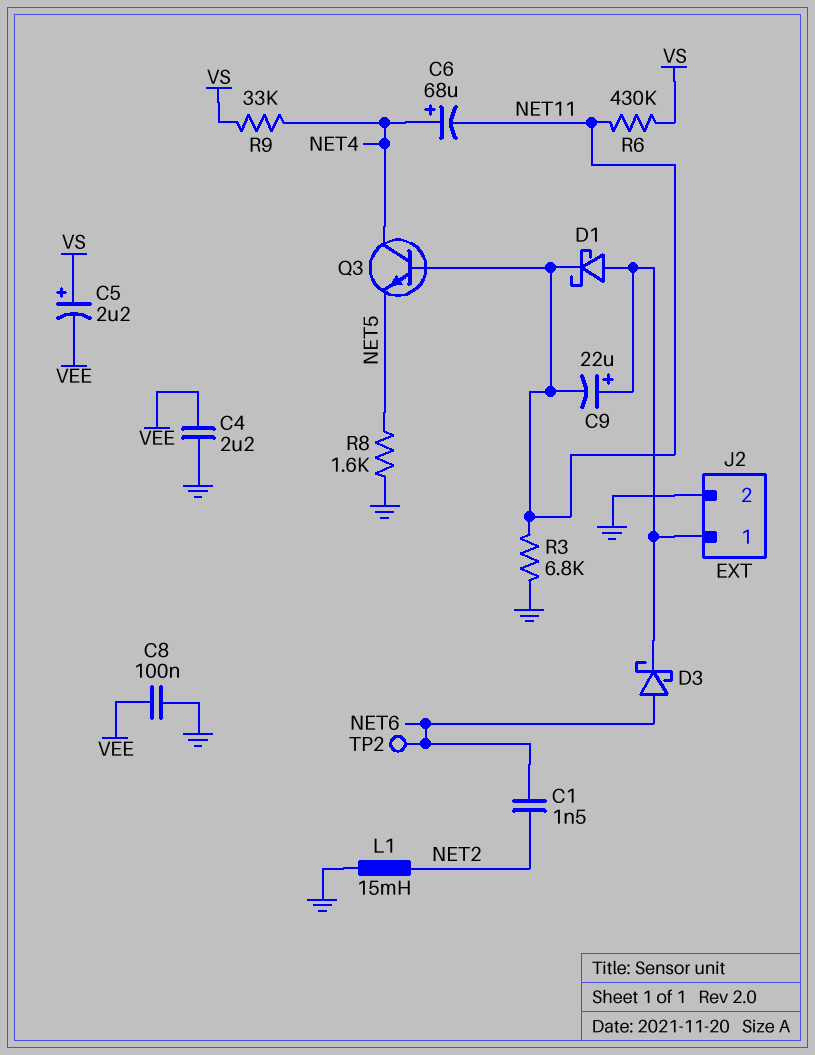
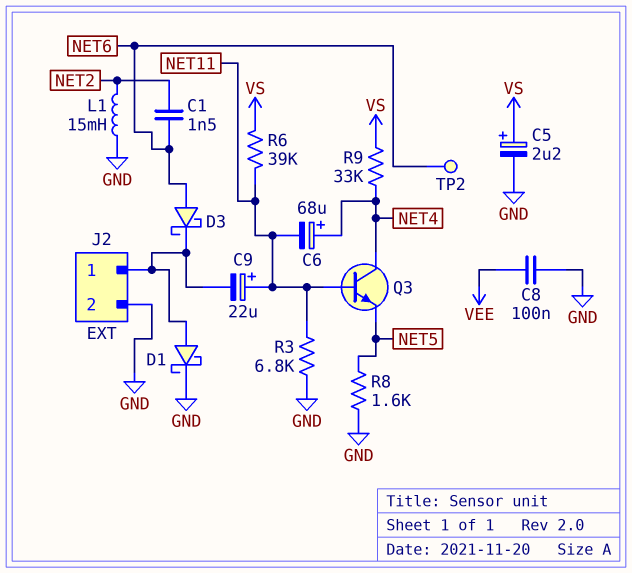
C4: 2.2uF (GND, VEE) -> none
C5: 2.2uF (plus VS, minus VEE) -> 2.2uF (plus VS, minus GND)
C9: 22uF (plus J2/1, minus NET11) -> 22uF (plus NET11, minus J2/1)
D1: schottky (A J2/1, K NET11) -> schottky (A J2/1, K GND)
R6: 430k (NET11, VS) -> 39k (NET11, VS)

